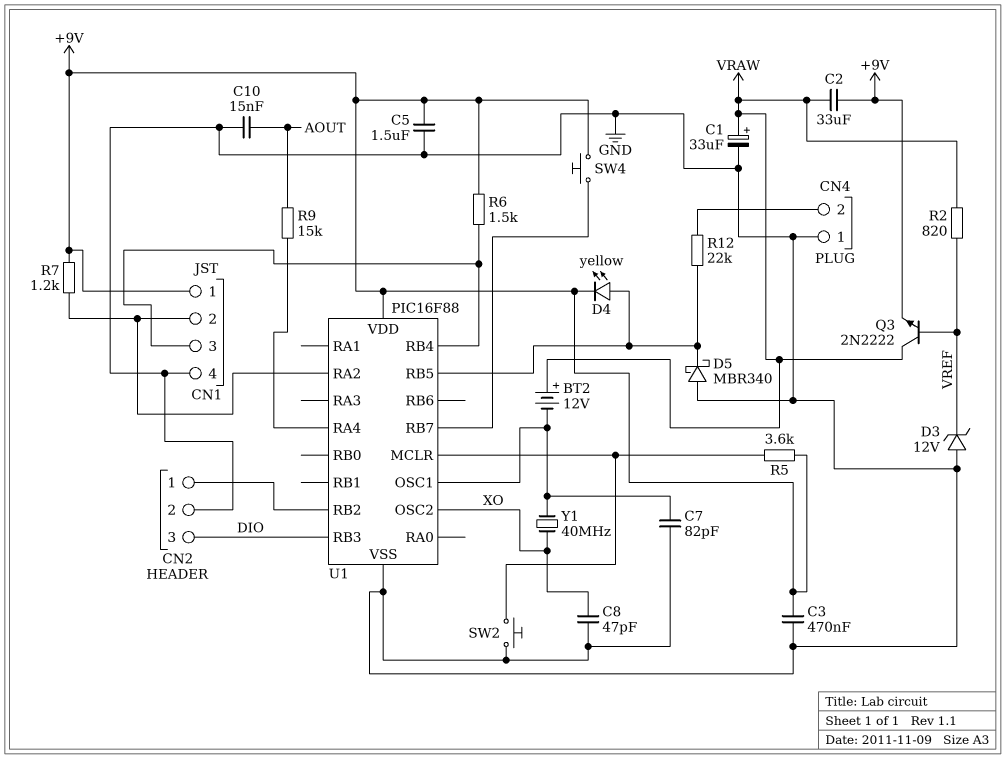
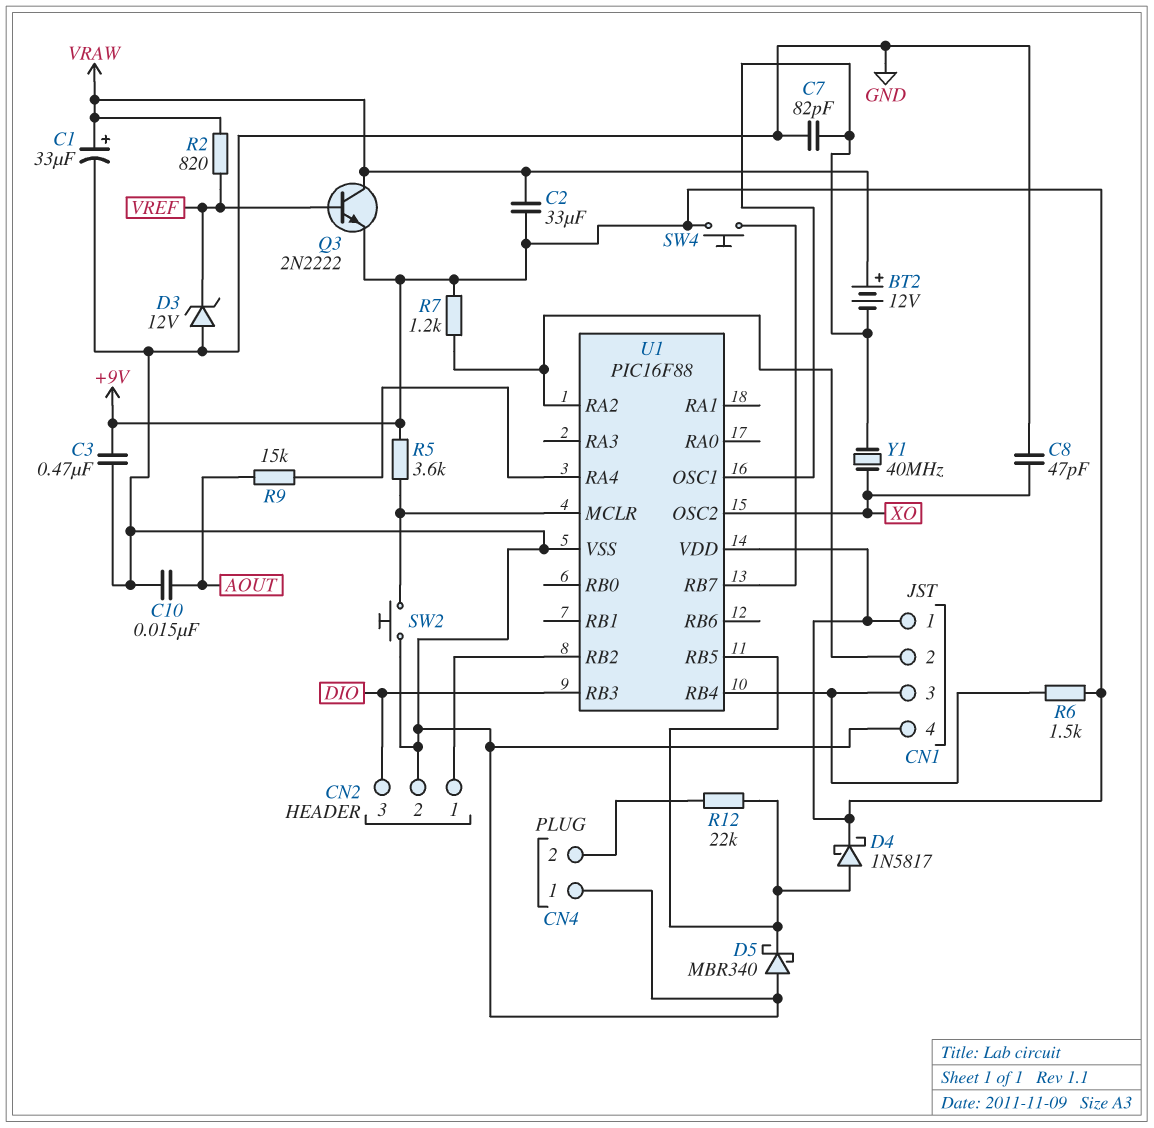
C5: 1.5uF (+9V, GND) -> none
D4: LED yellow (A U1/RB5, K +9V) -> schottky 1N5817 (A U1/RB5, K +9V)

